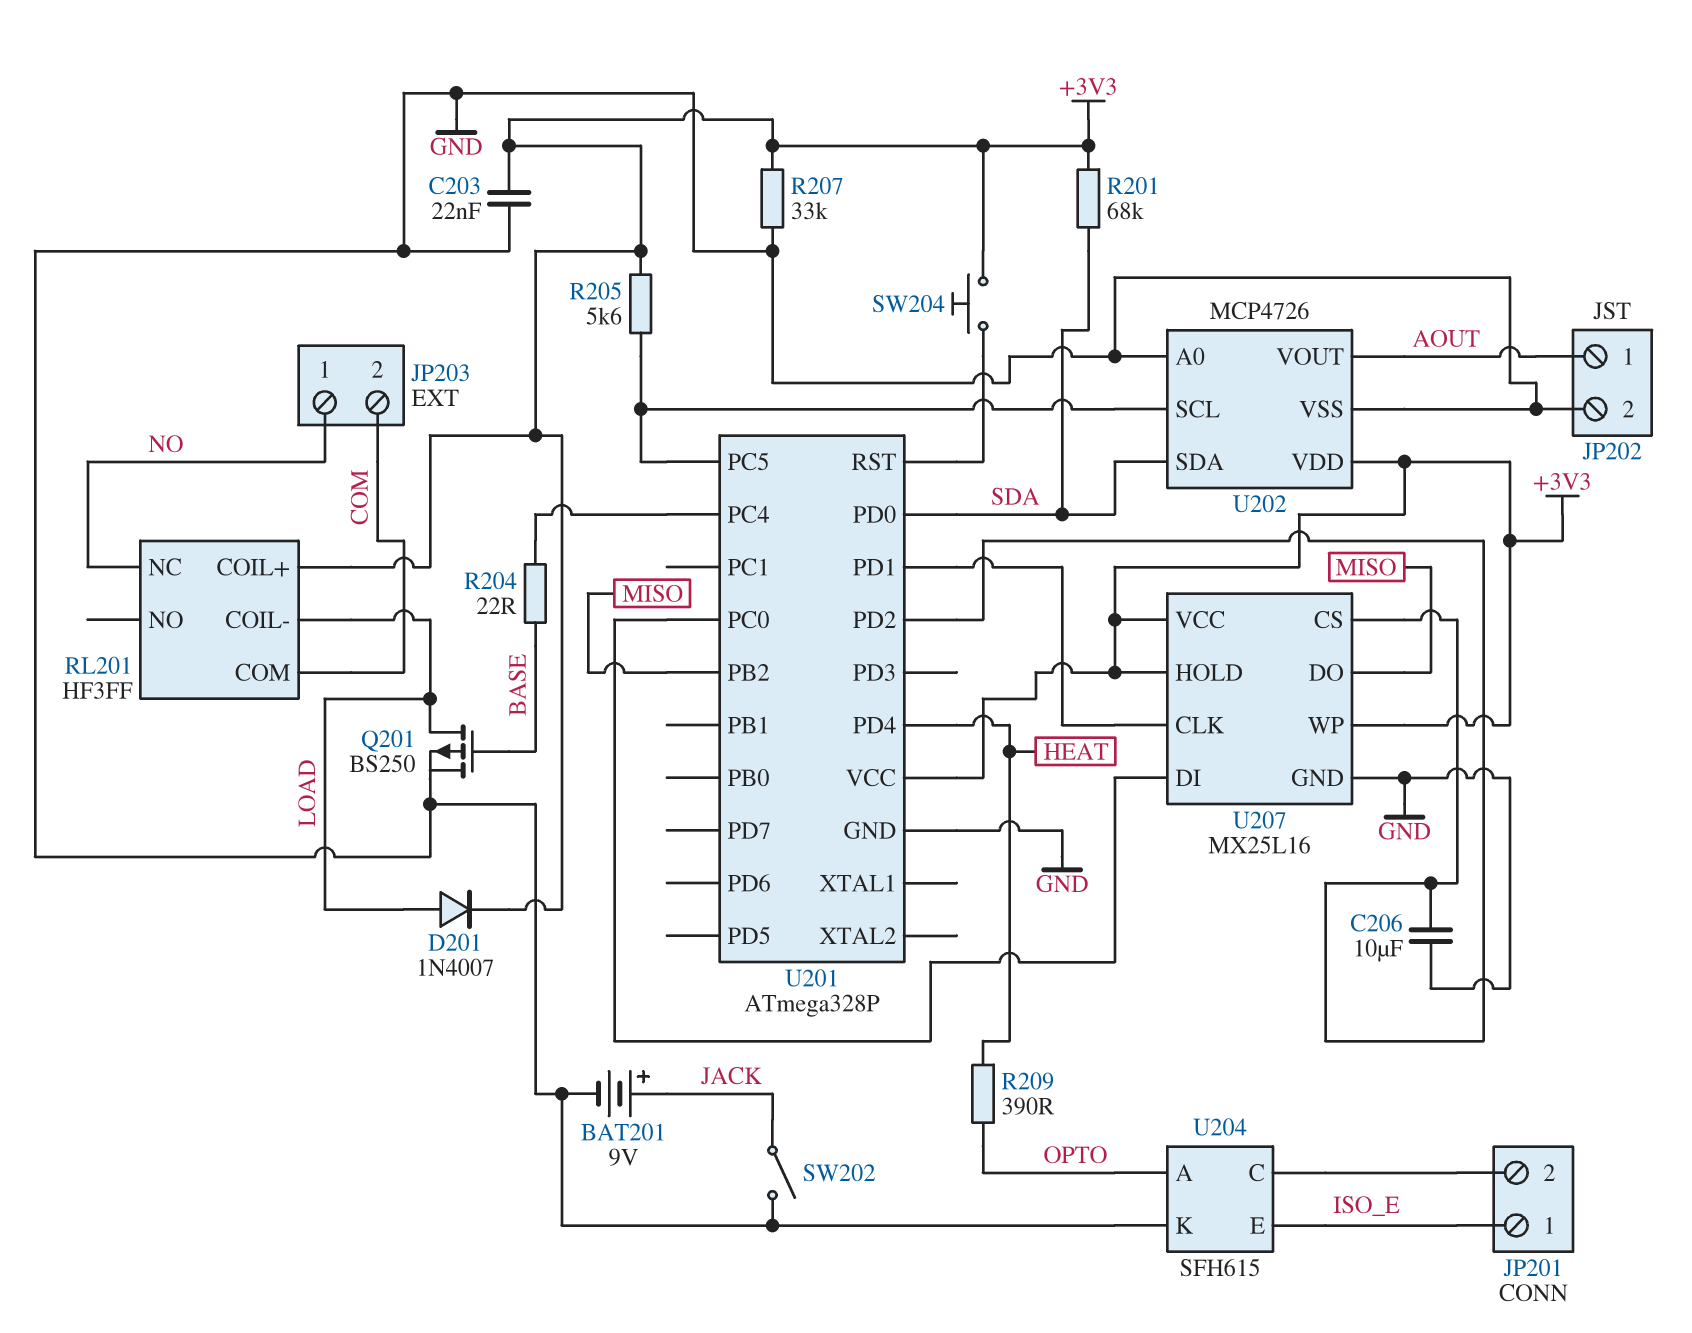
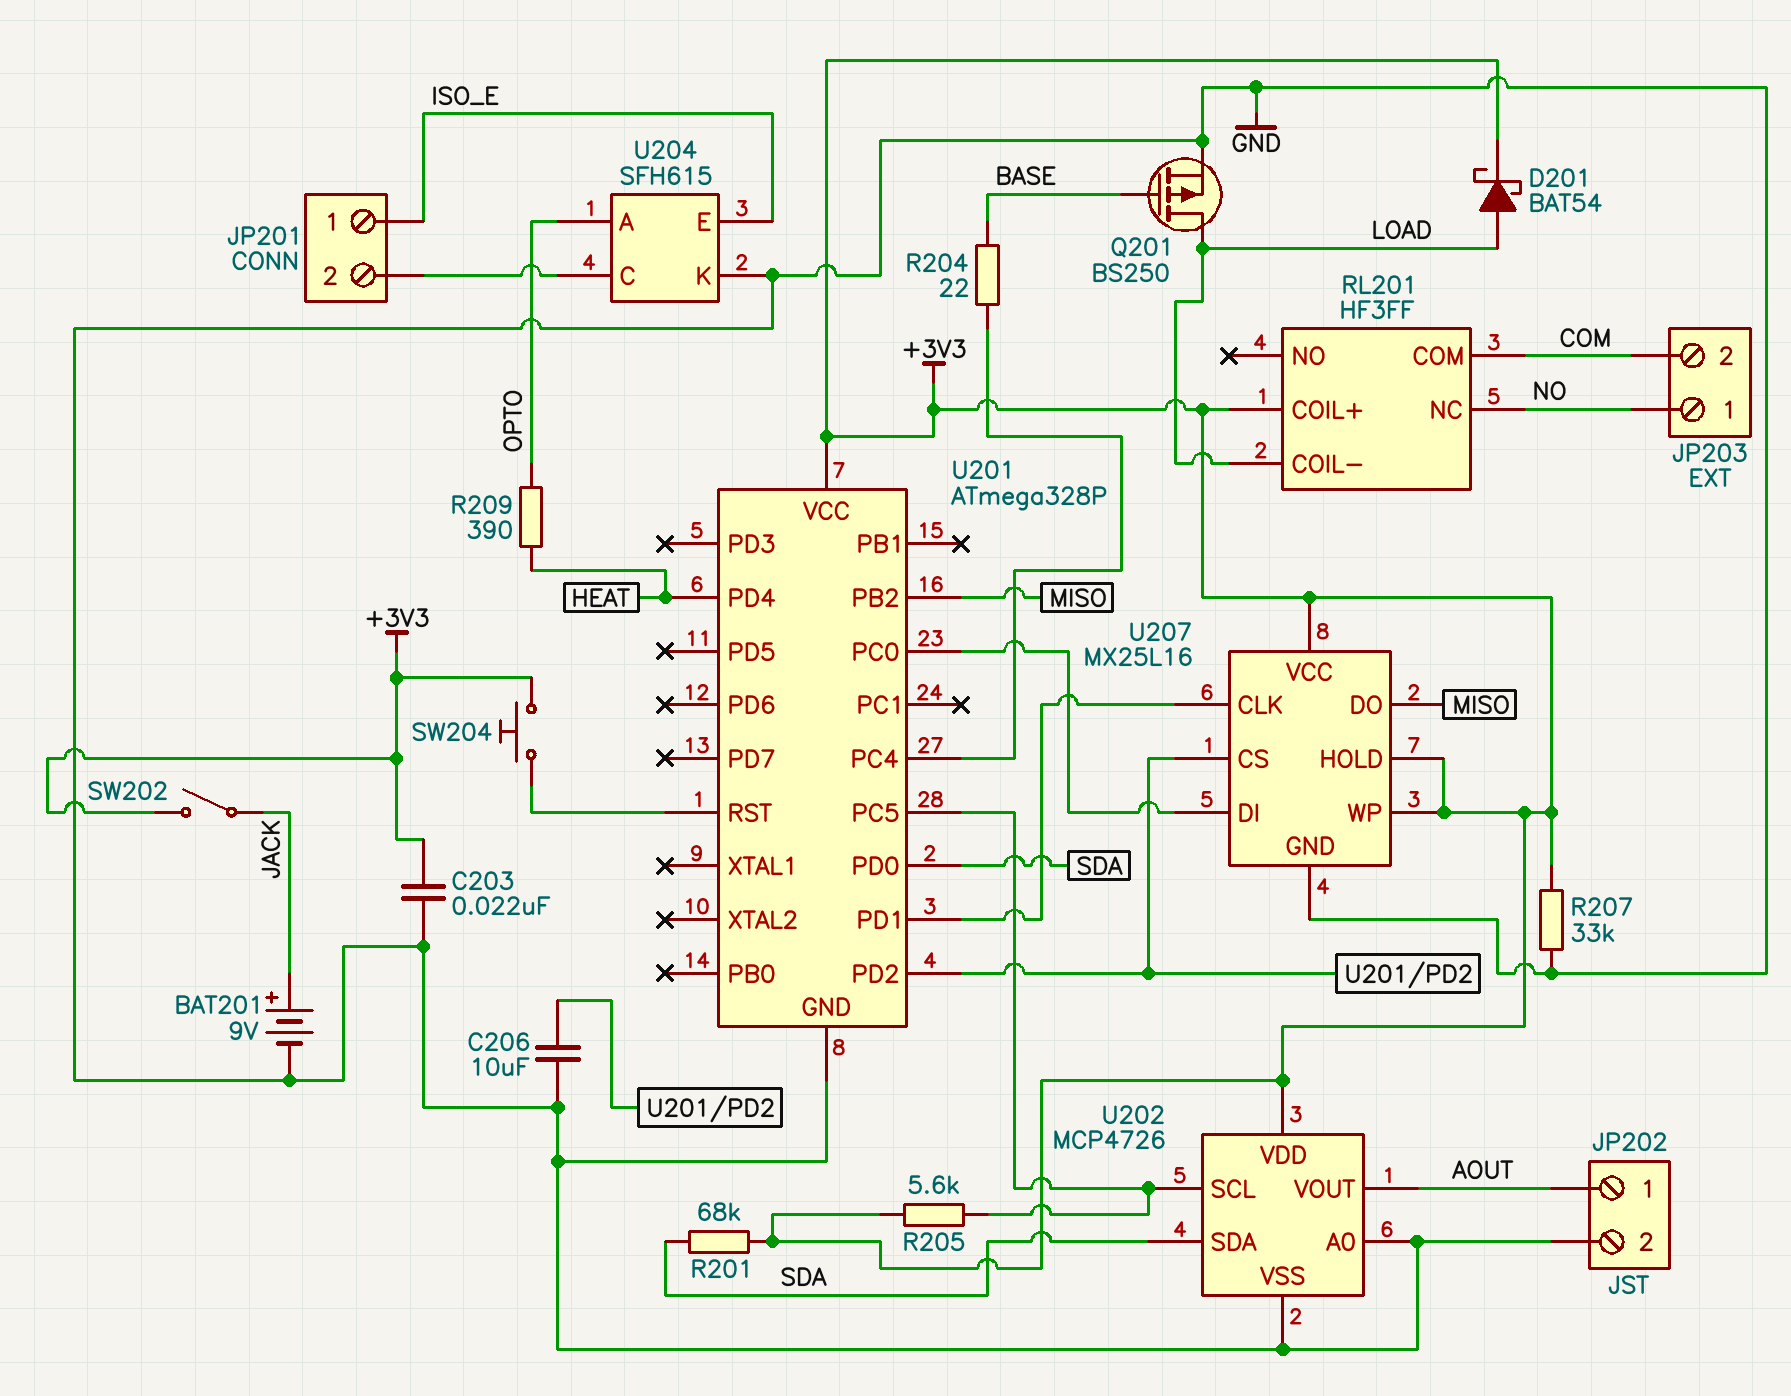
D201: diode 1N4007 (A LOAD, K +3V3) -> schottky BAT54 (A LOAD, K +3V3)
SW202: switch (GND, JACK) -> switch (+3V3, JACK)

